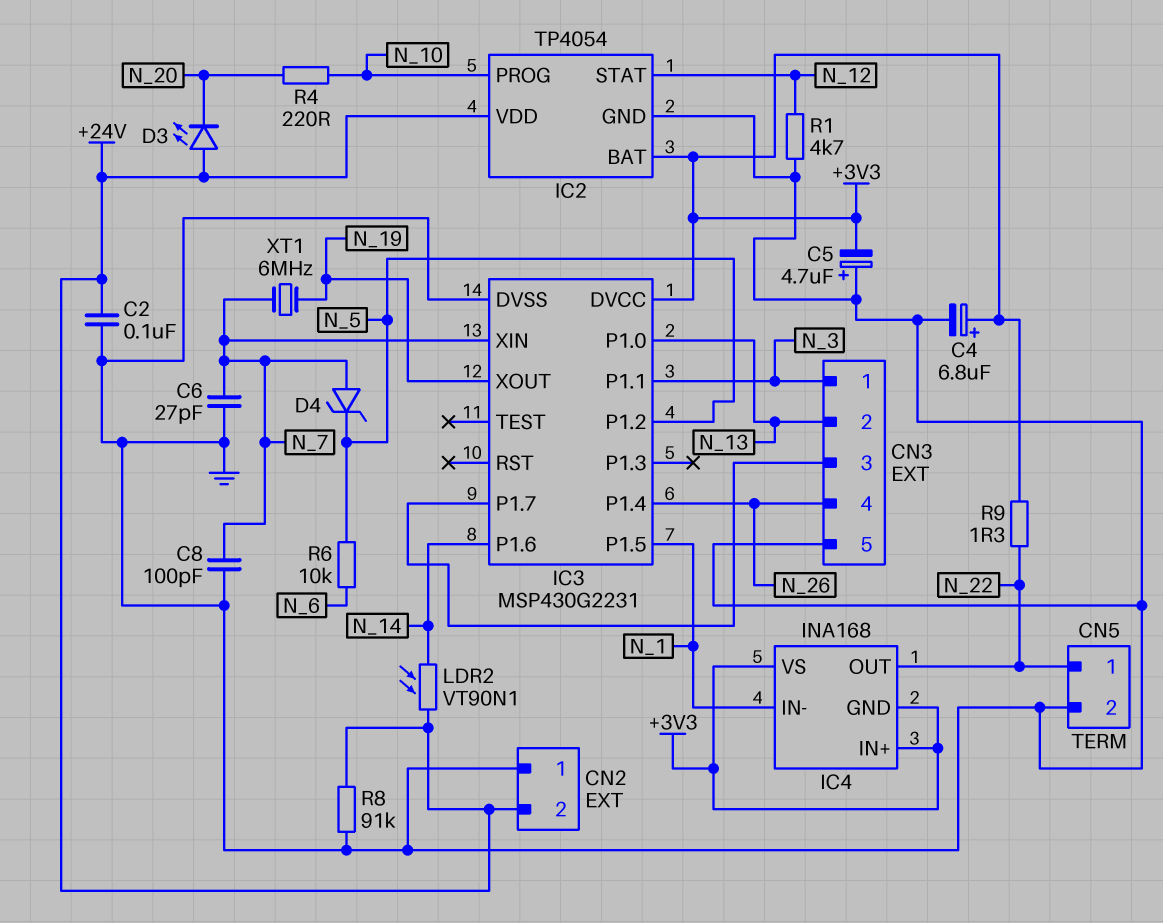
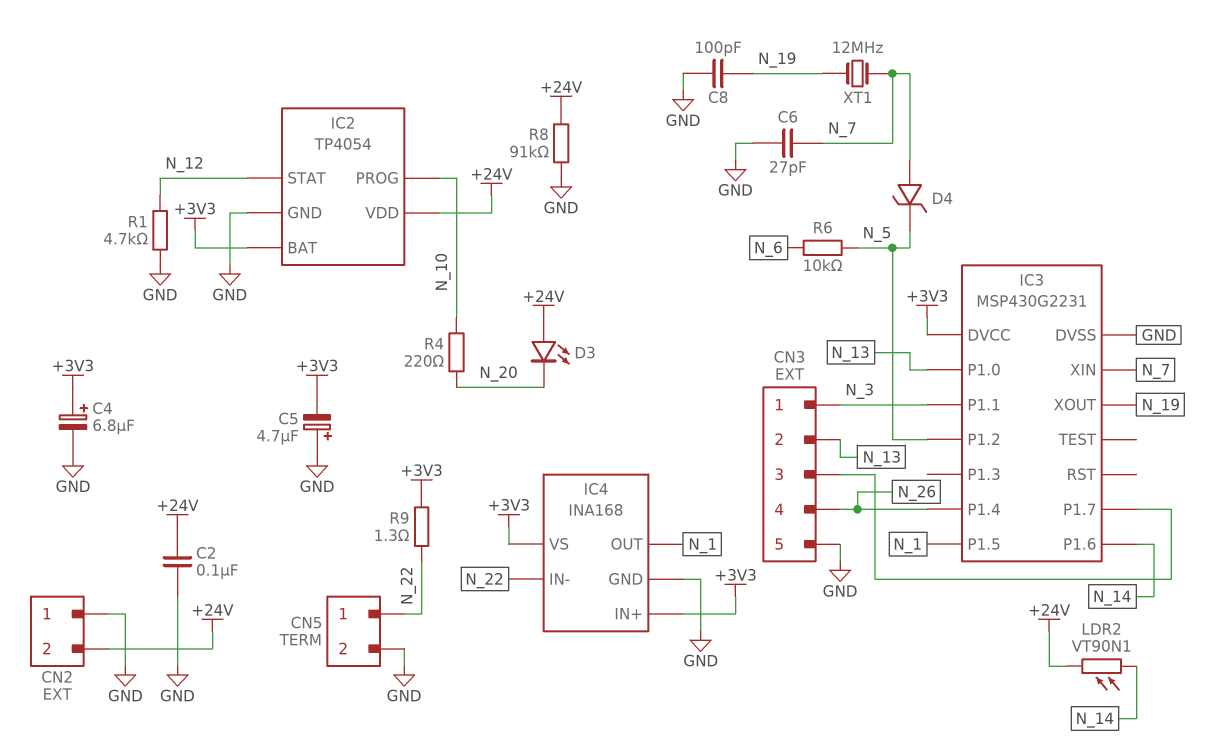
C8: 100pF (GND, N_7) -> 100pF (GND, N_19)
IC4 pin GND: +3V3 -> GND
IC4 pin IN-: N_1 -> N_22
IC4 pin OUT: N_22 -> N_1
XT1: 6MHz (N_7, N_19) -> 12MHz (N_7, N_19)

